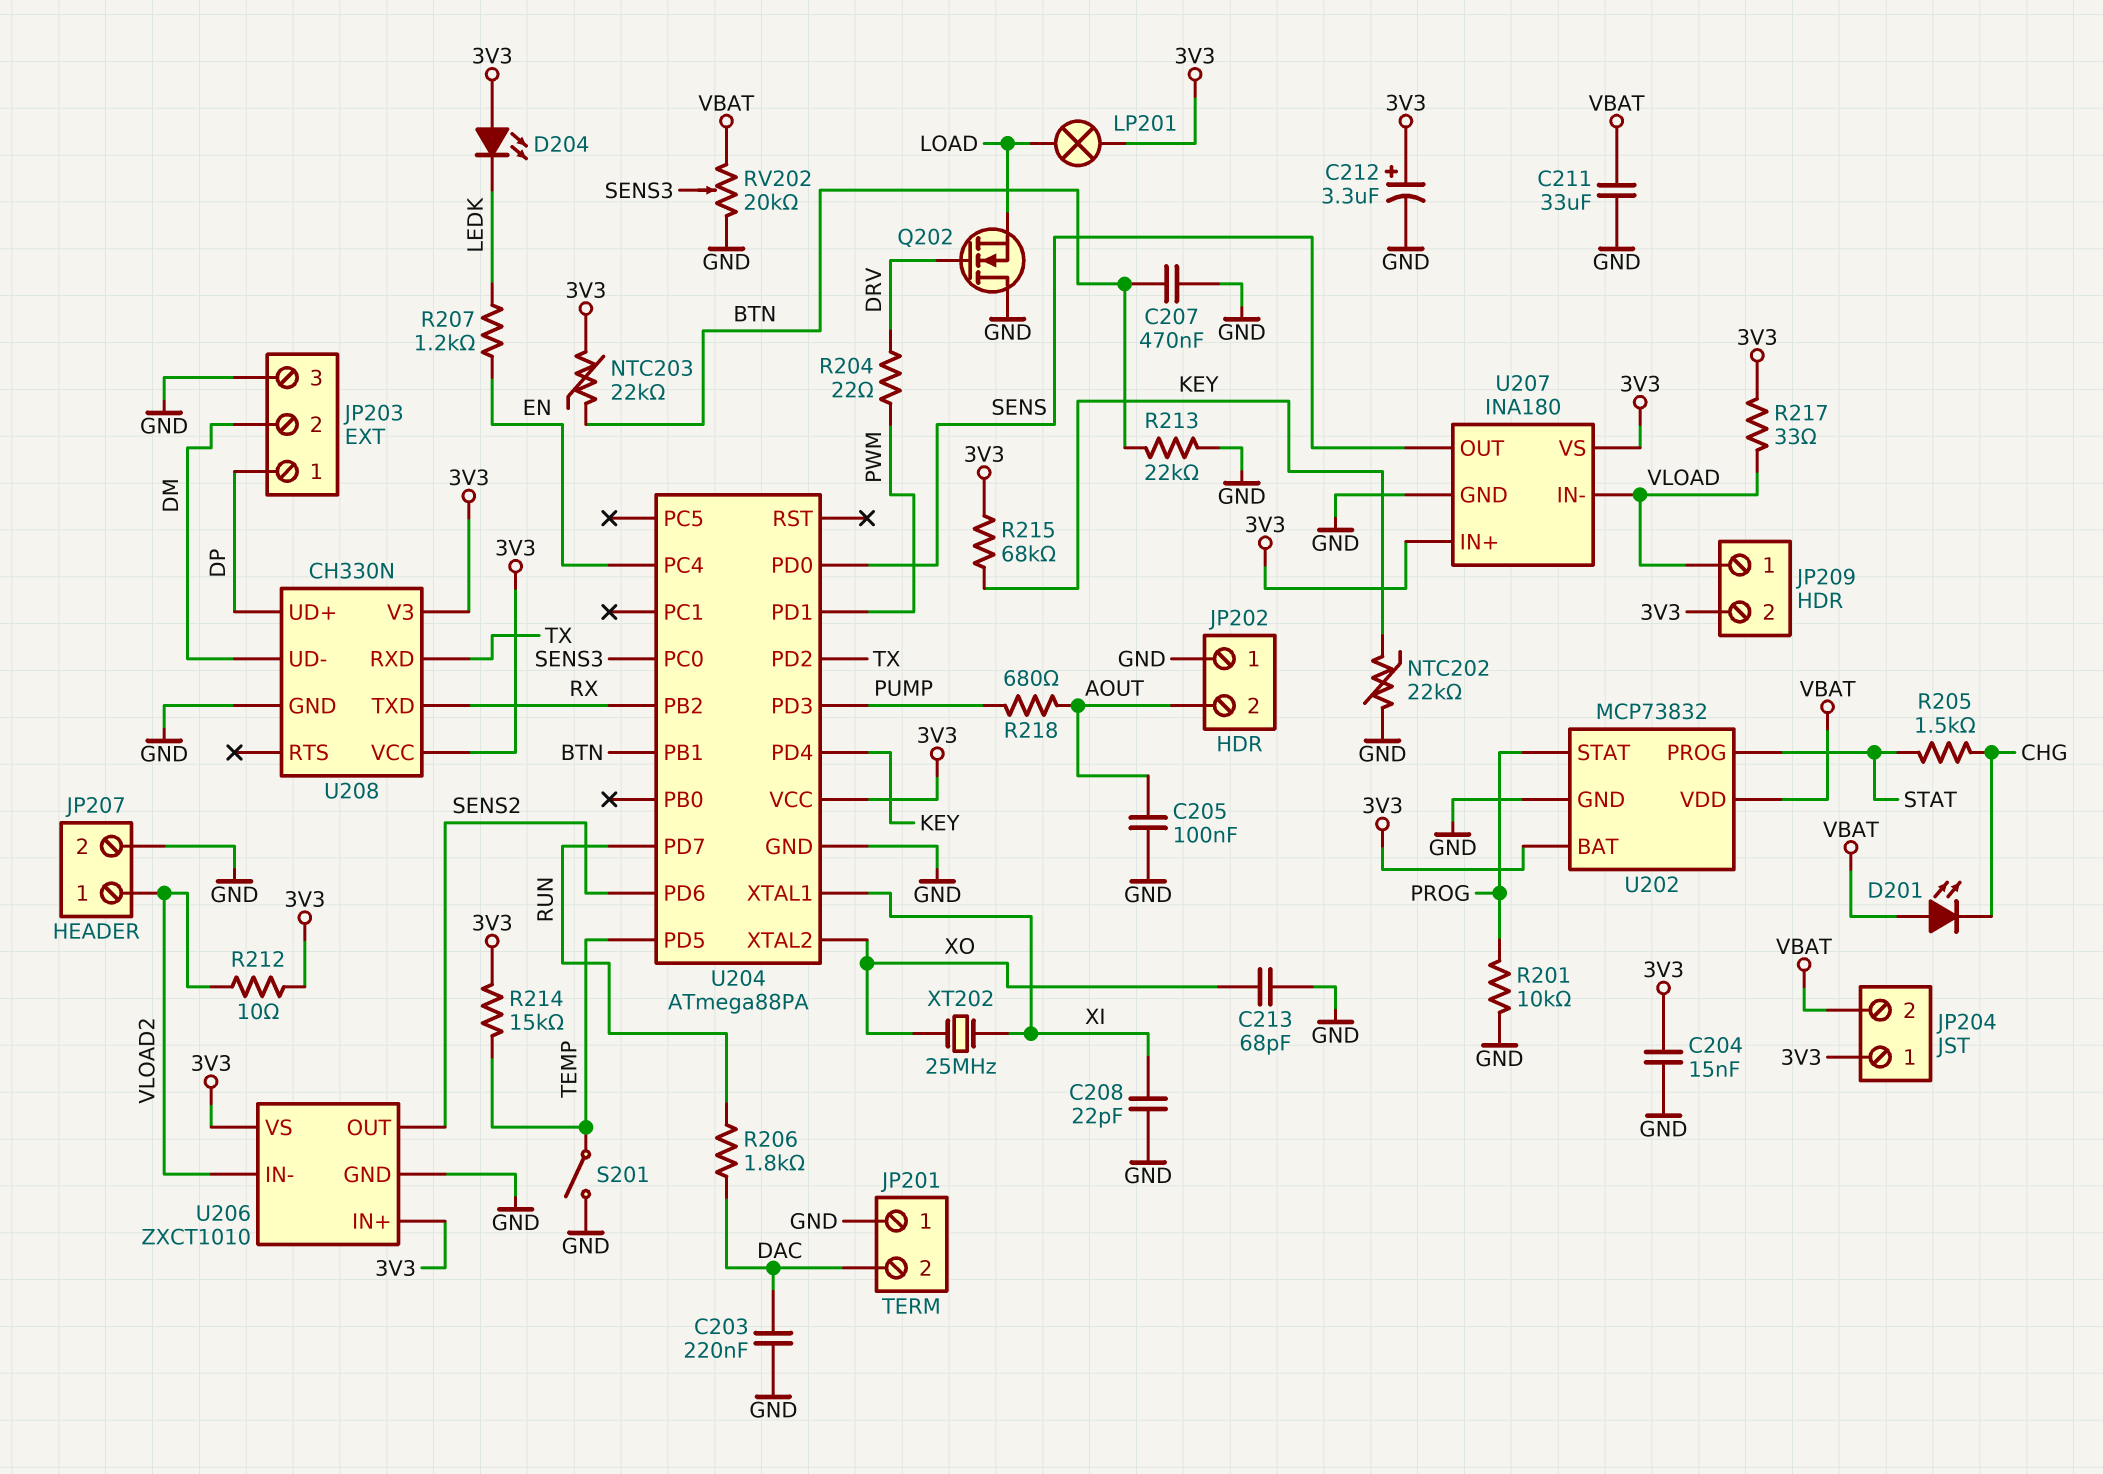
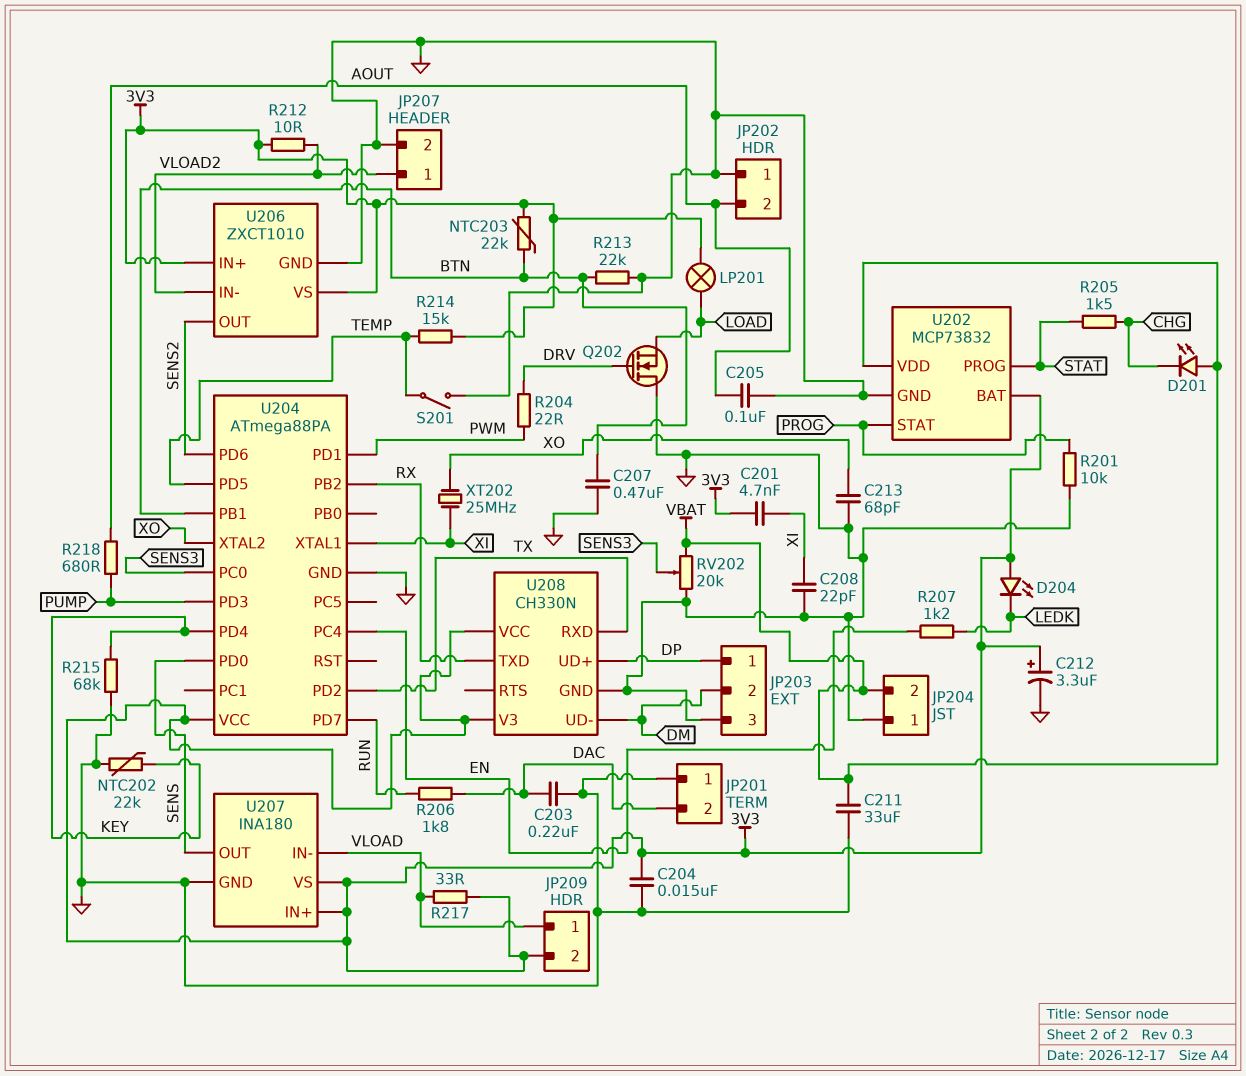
C201: none -> 4.7nF (3V3, XI)
JP204 pin 1: 3V3 -> GND
R215: 68k (3V3, KEY) -> 68k (GND, KEY)

